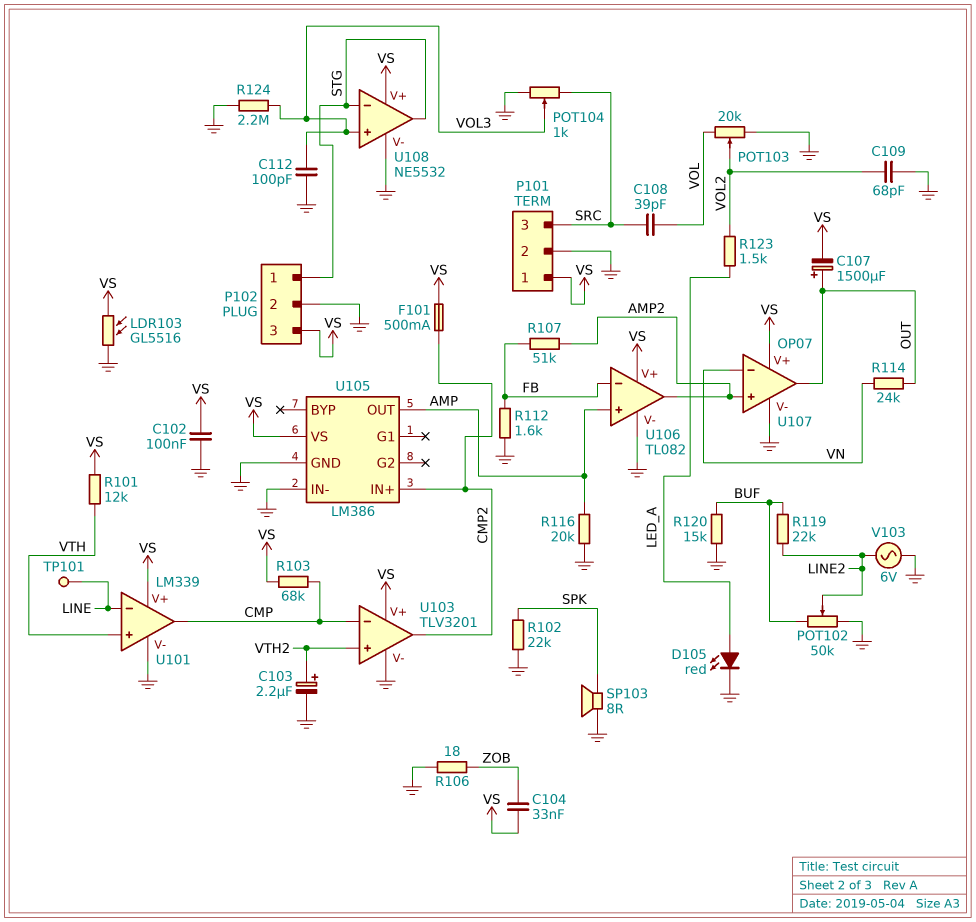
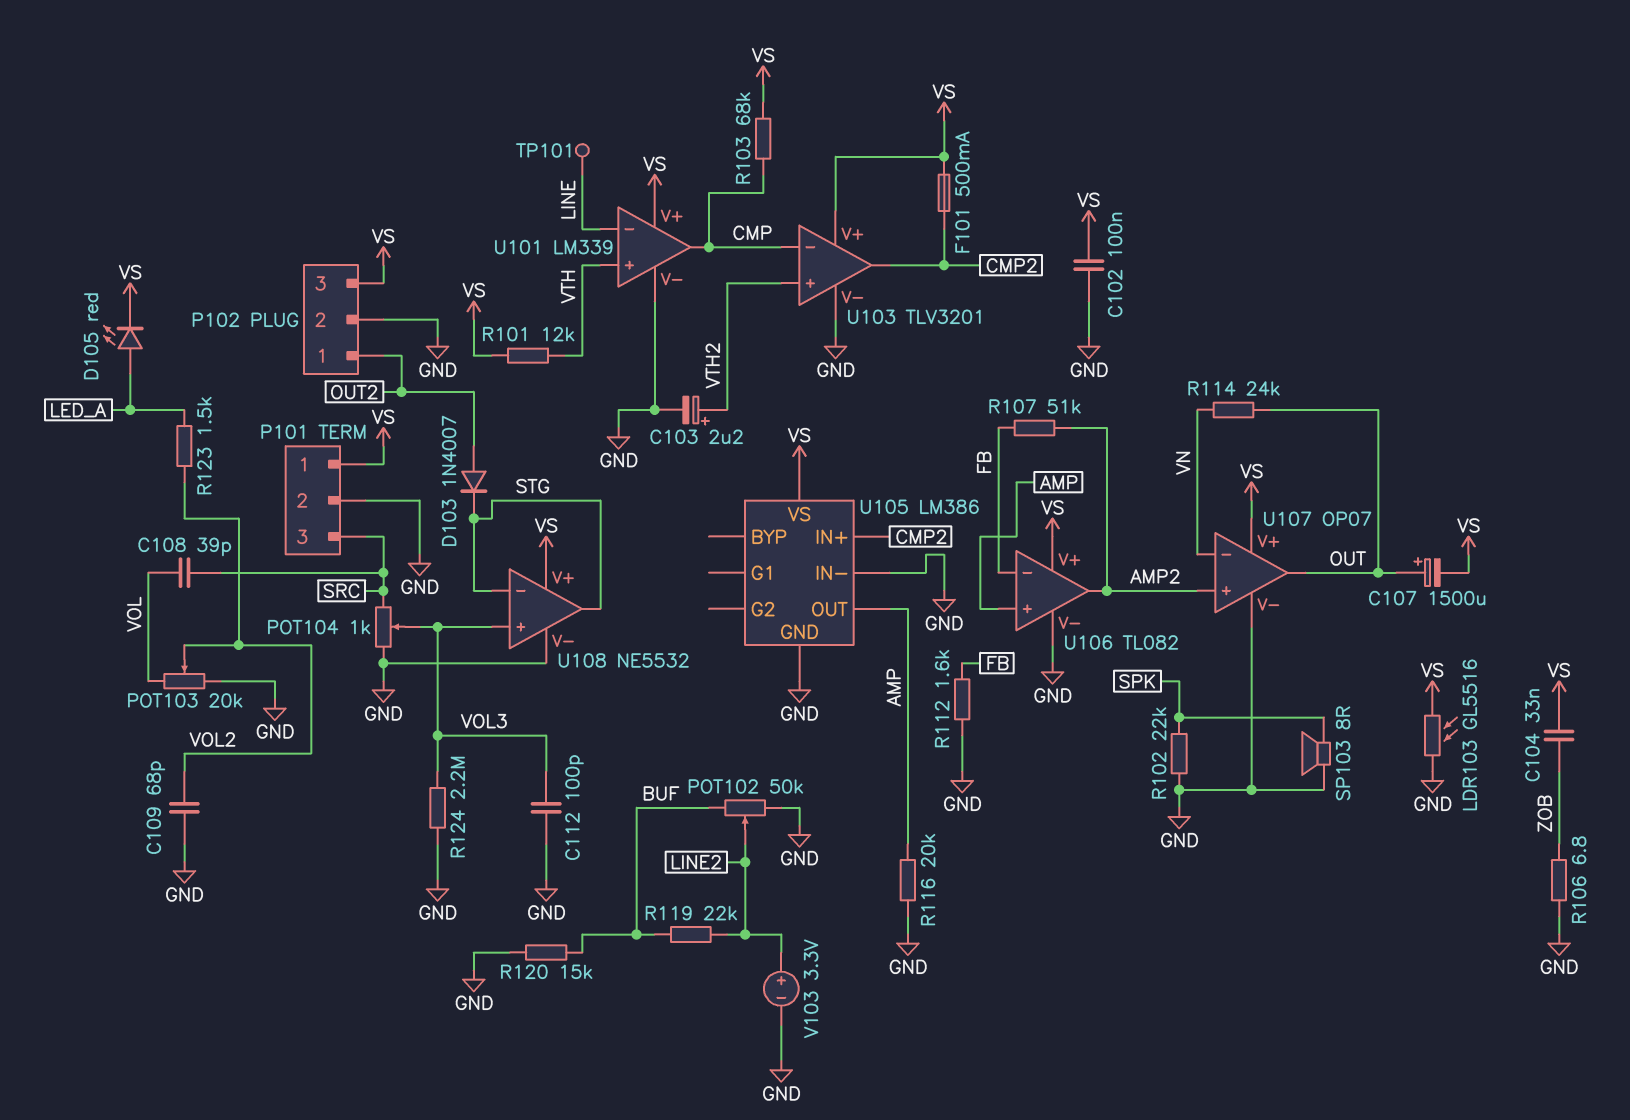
D103: none -> diode 1N4007 (A OUT2, K STG)
D105: LED red (A LED_A, K GND) -> LED red (A LED_A, K VS)
P102 pin 1: STG -> OUT2
R106: 18 (GND, ZOB) -> 6.8 (GND, ZOB)
V103: AC 6V (GND, LINE2) -> 3.3V (plus LINE2, minus GND)

